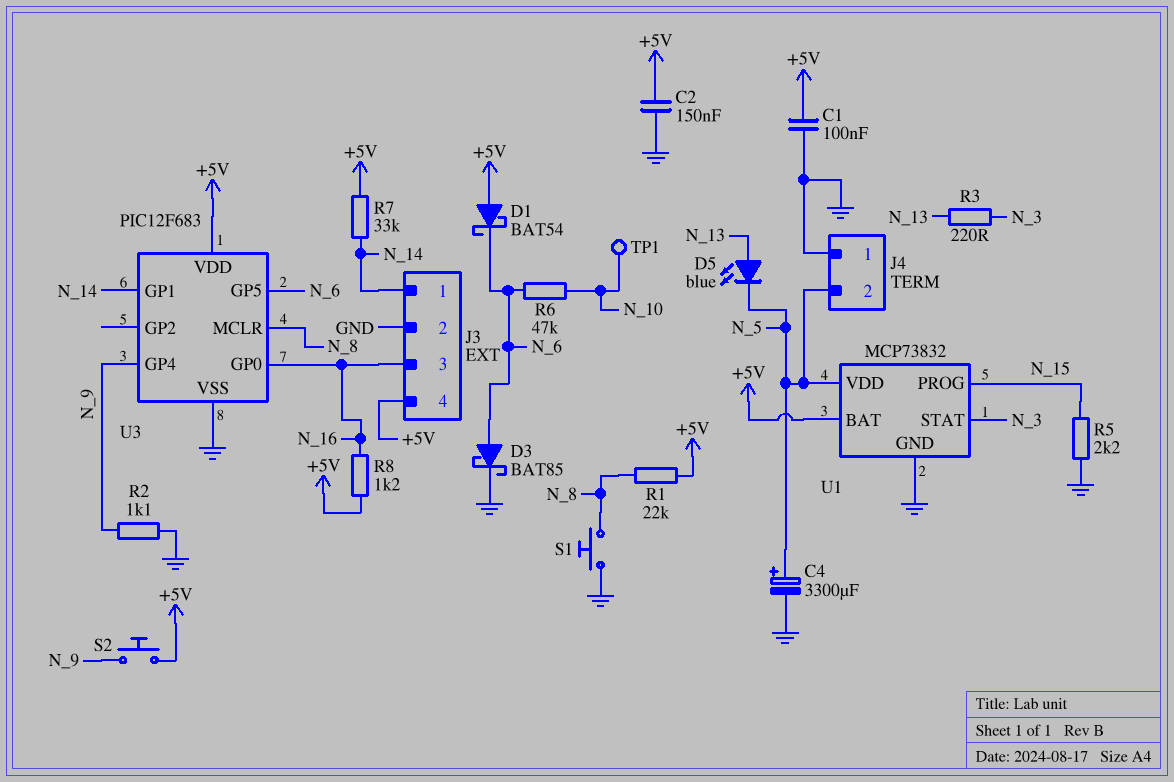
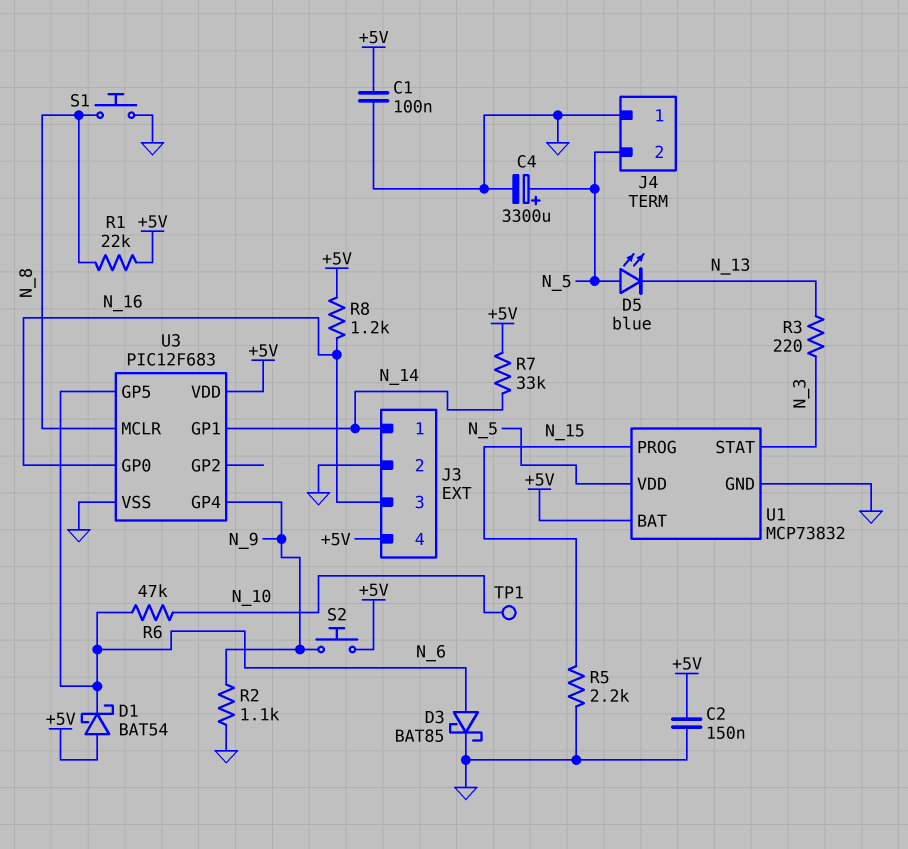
D5: LED blue (A N_13, K N_5) -> LED blue (A N_5, K N_13)

